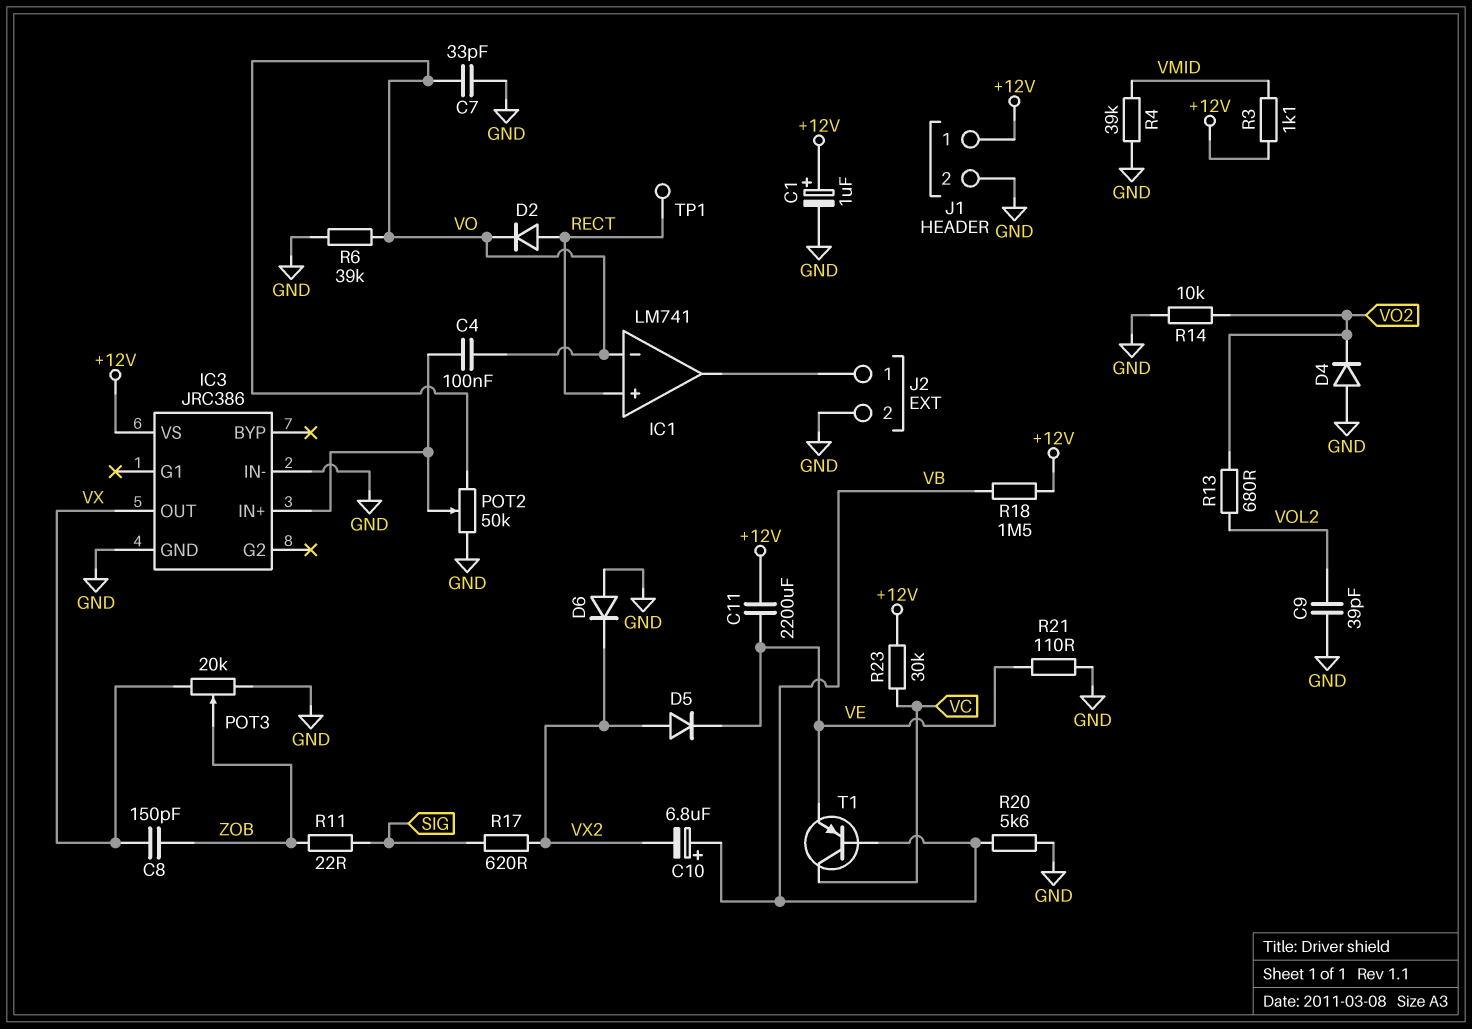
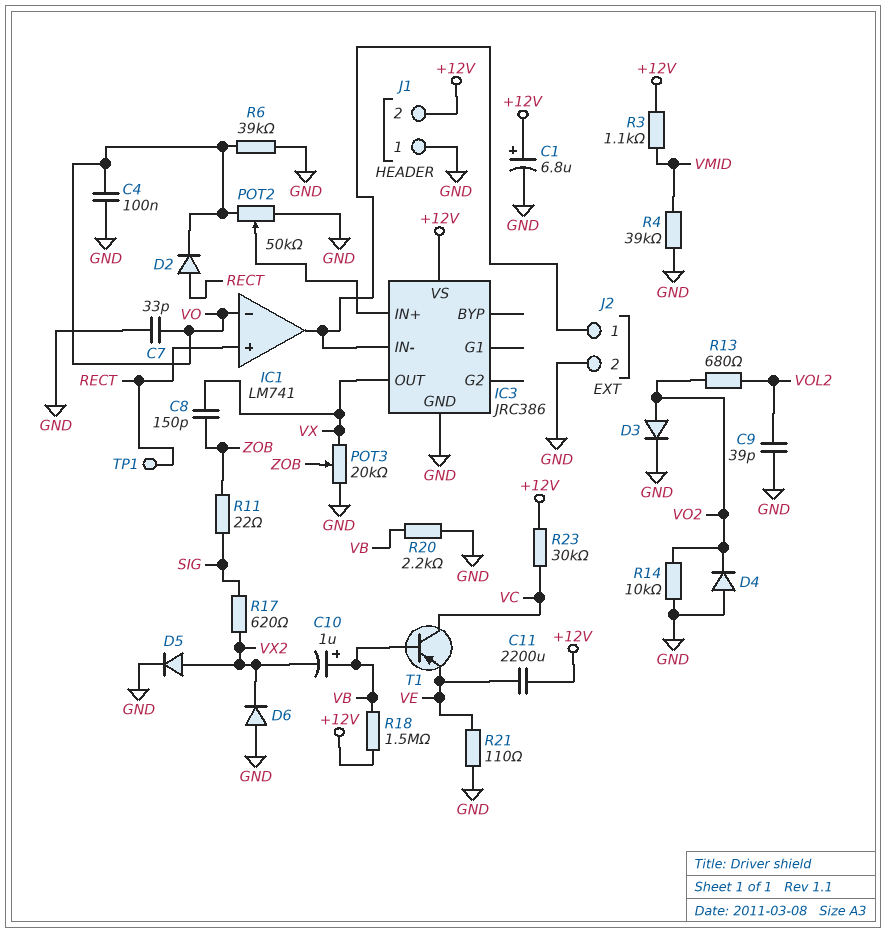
C1: 1uF (plus +12V, minus GND) -> 6.8uF (plus +12V, minus GND)
C4: 100nF (IC3/IN+, VO) -> 100nF (GND, VO)
C10: 6.8uF (plus VB, minus VX2) -> 1uF (plus VB, minus VX2)
D3: none -> diode (A VO2, K GND)
D5: diode (A VX2, K VE) -> diode (A VX2, K GND)
IC3 pin IN-: GND -> IC1/out
J1 pin 1: +12V -> GND
J1 pin 2: GND -> +12V
R20: 5.6k (GND, VB) -> 2.2k (GND, VB)

